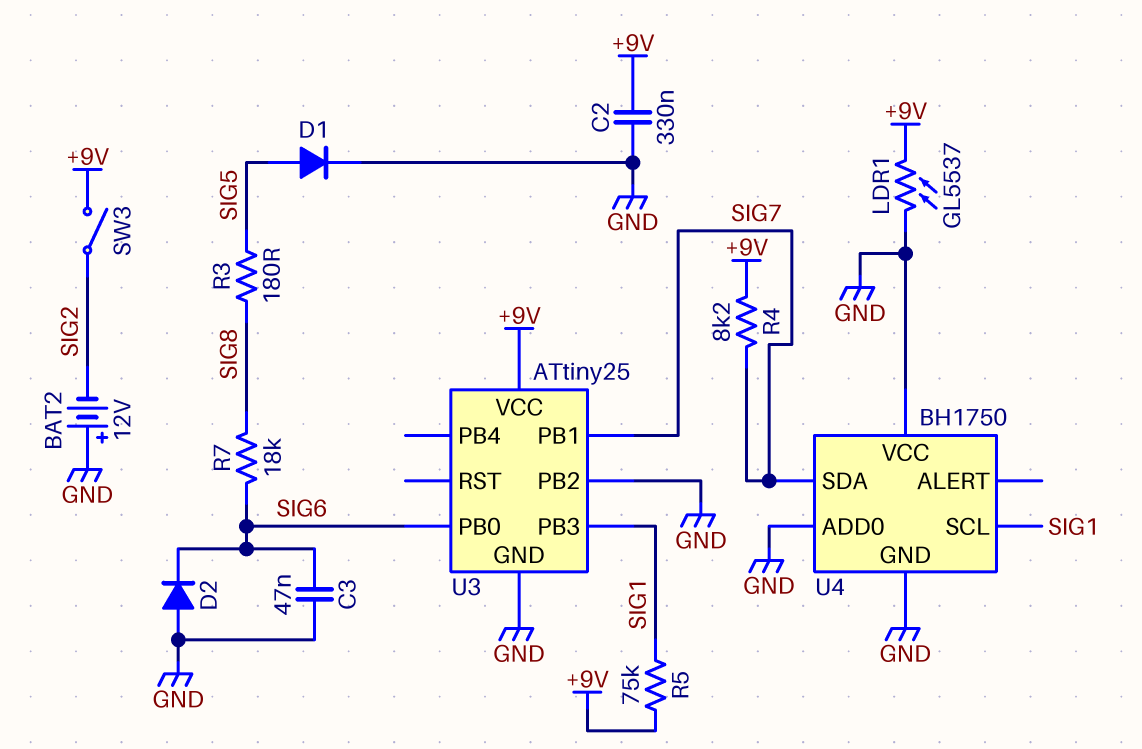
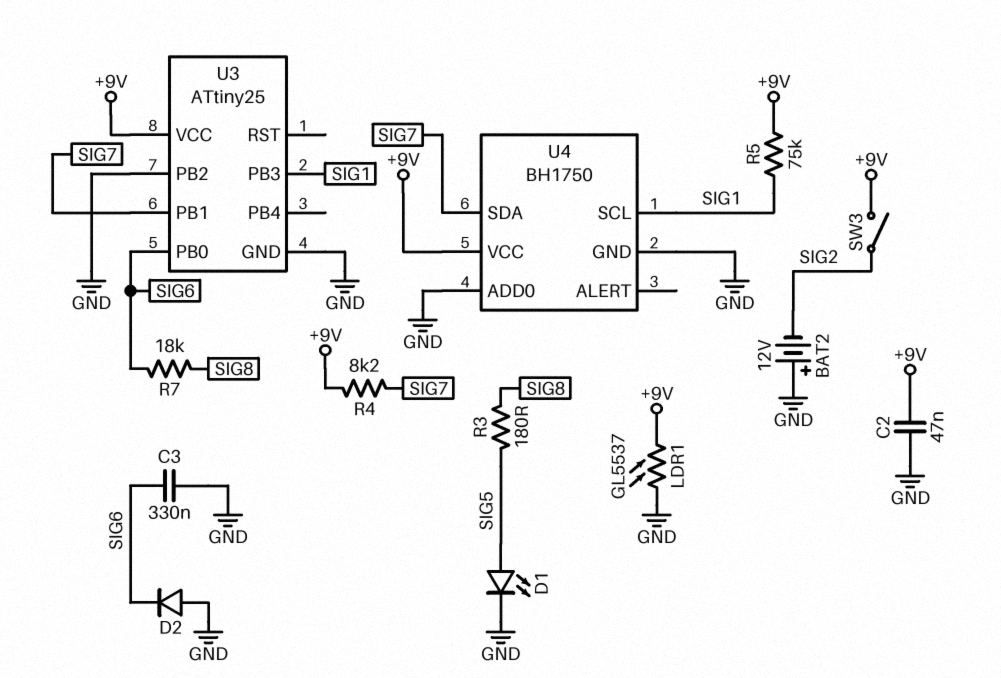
C2: 330nF (+9V, GND) -> 47nF (+9V, GND)
C3: 47nF (GND, SIG6) -> 330nF (GND, SIG6)
D1: diode (A SIG5, K GND) -> LED (A SIG5, K GND)
U4 pin VCC: GND -> +9V

